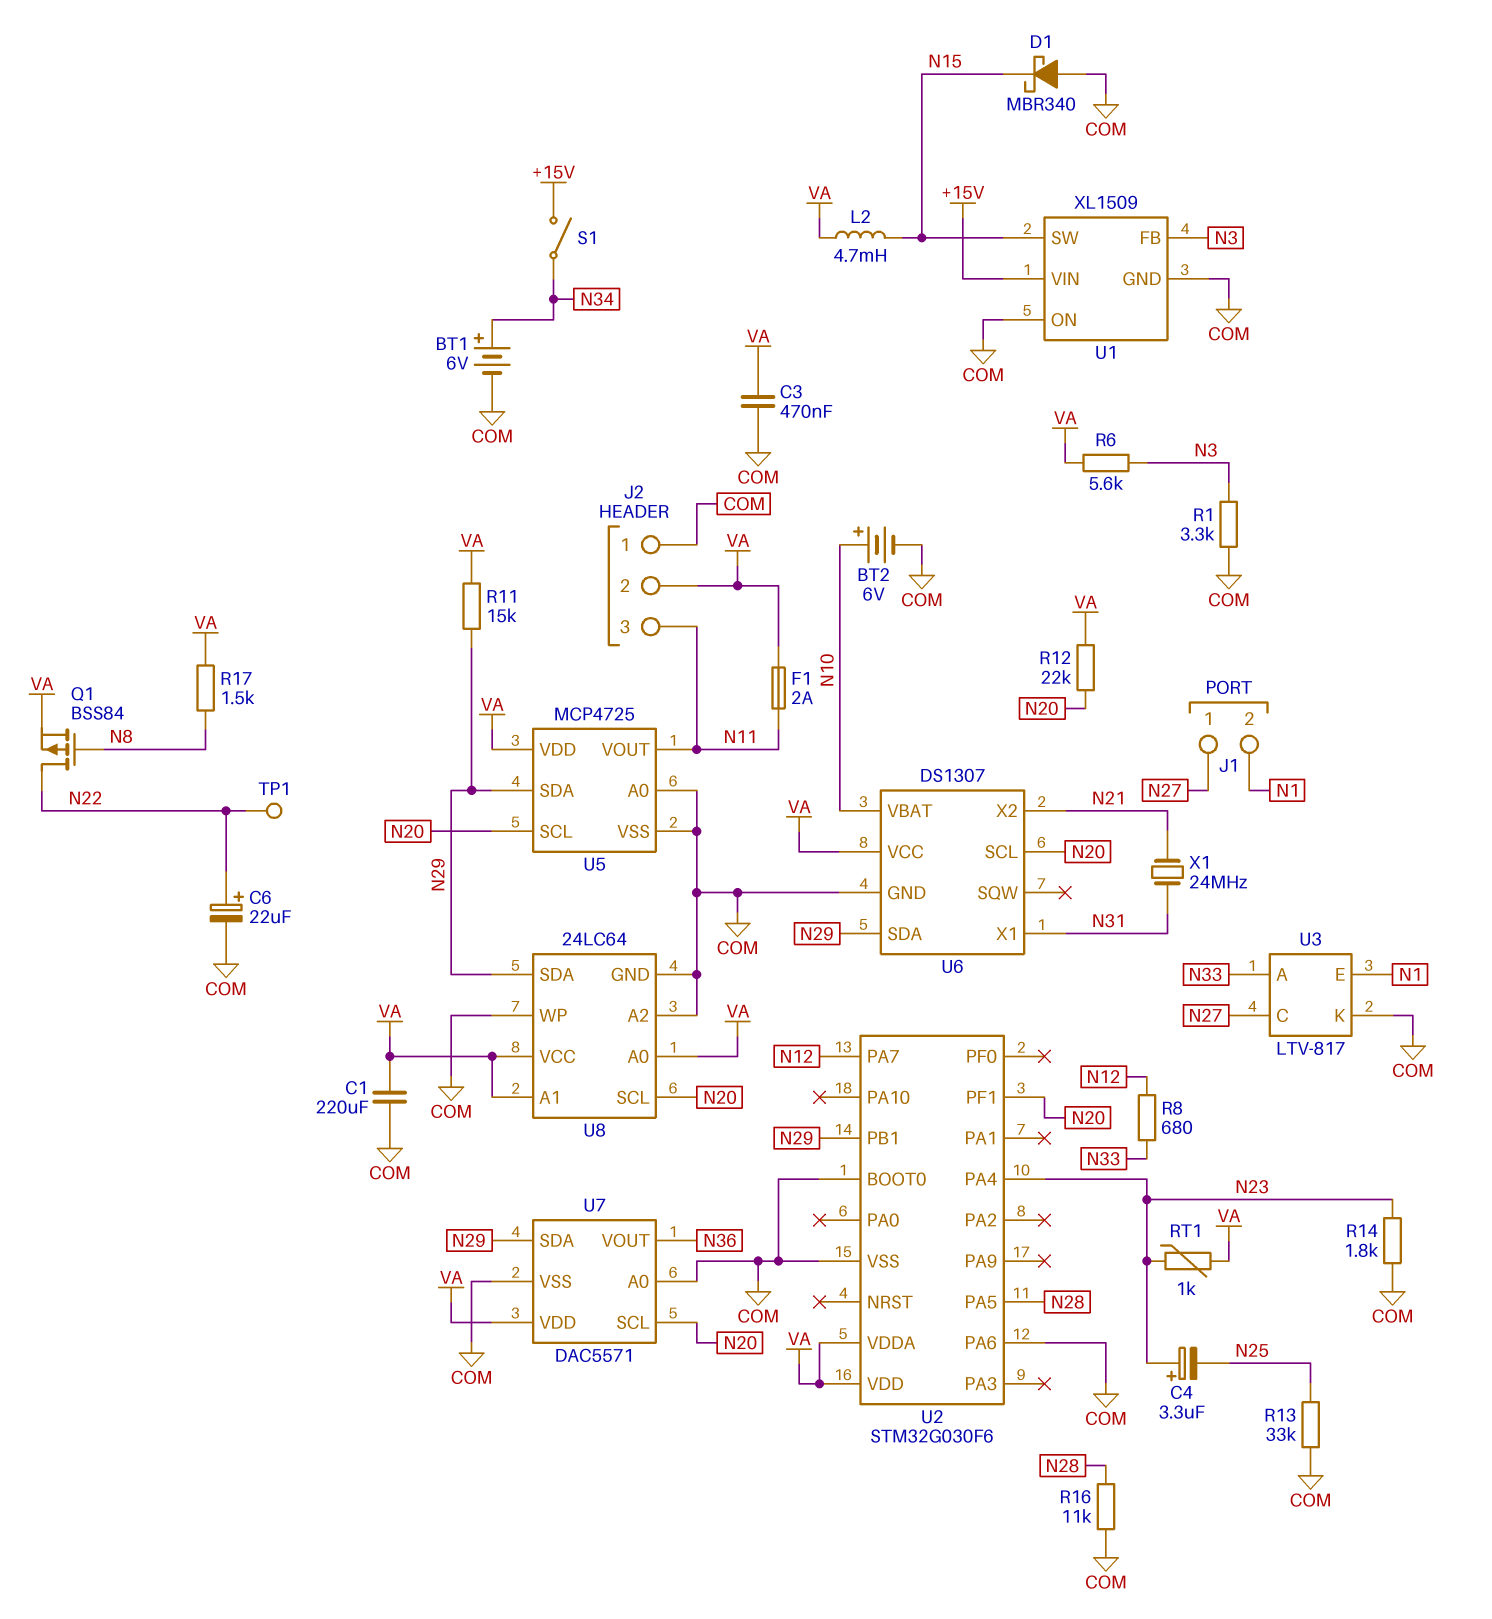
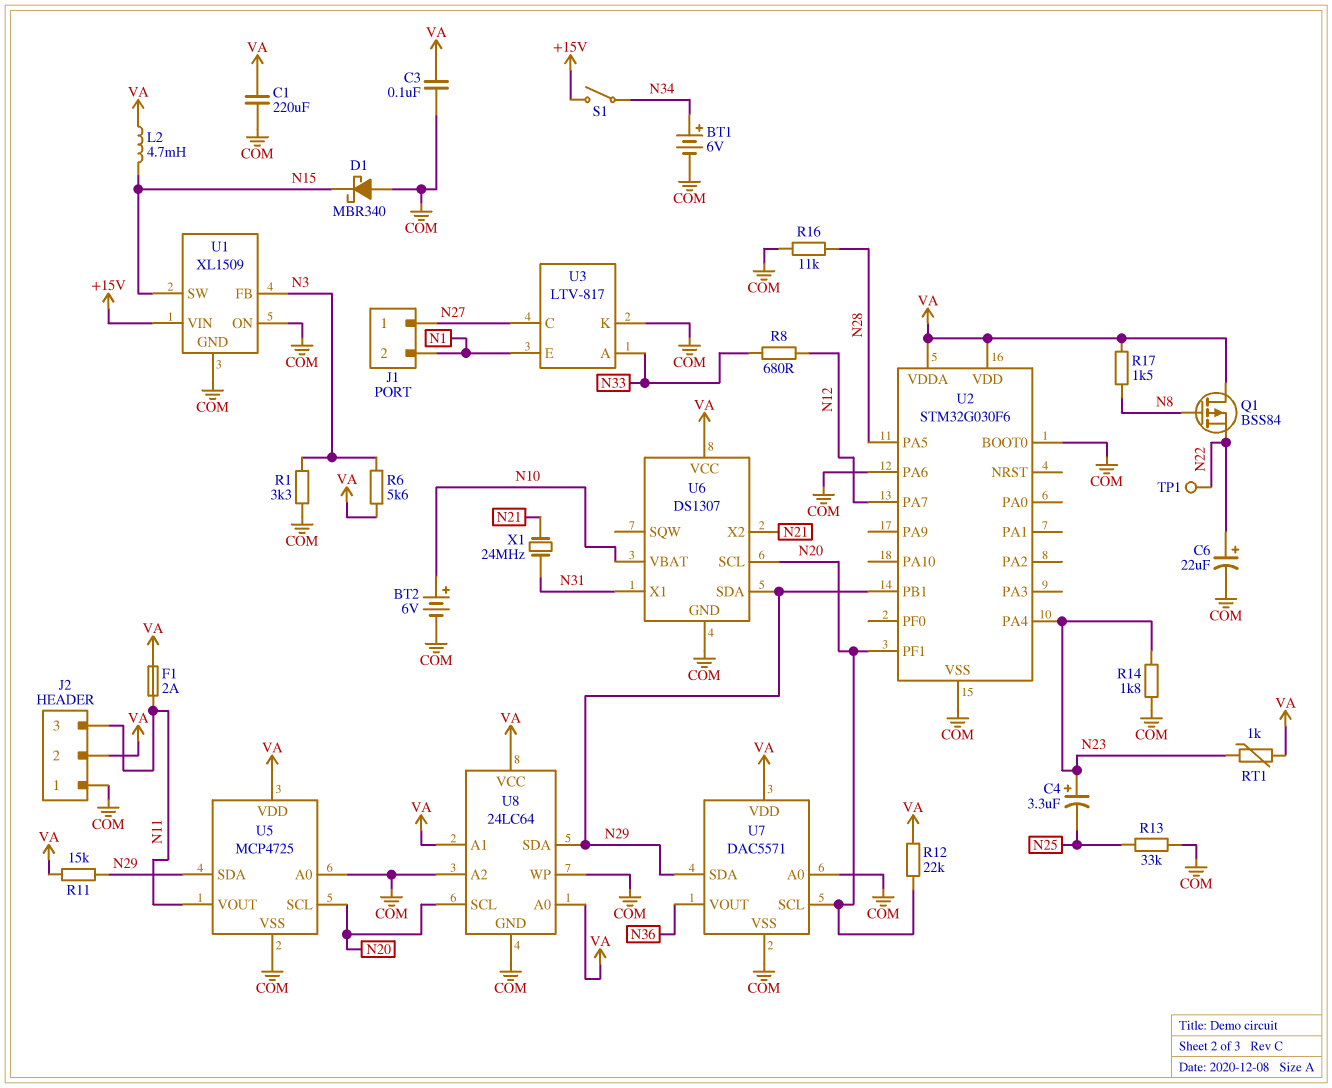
C3: 470nF (COM, VA) -> 100nF (COM, VA)
Q1: PMOS BSS84 (G N8, D N22, S VA) -> PMOS BSS84 (G N8, D VA, S N22)

